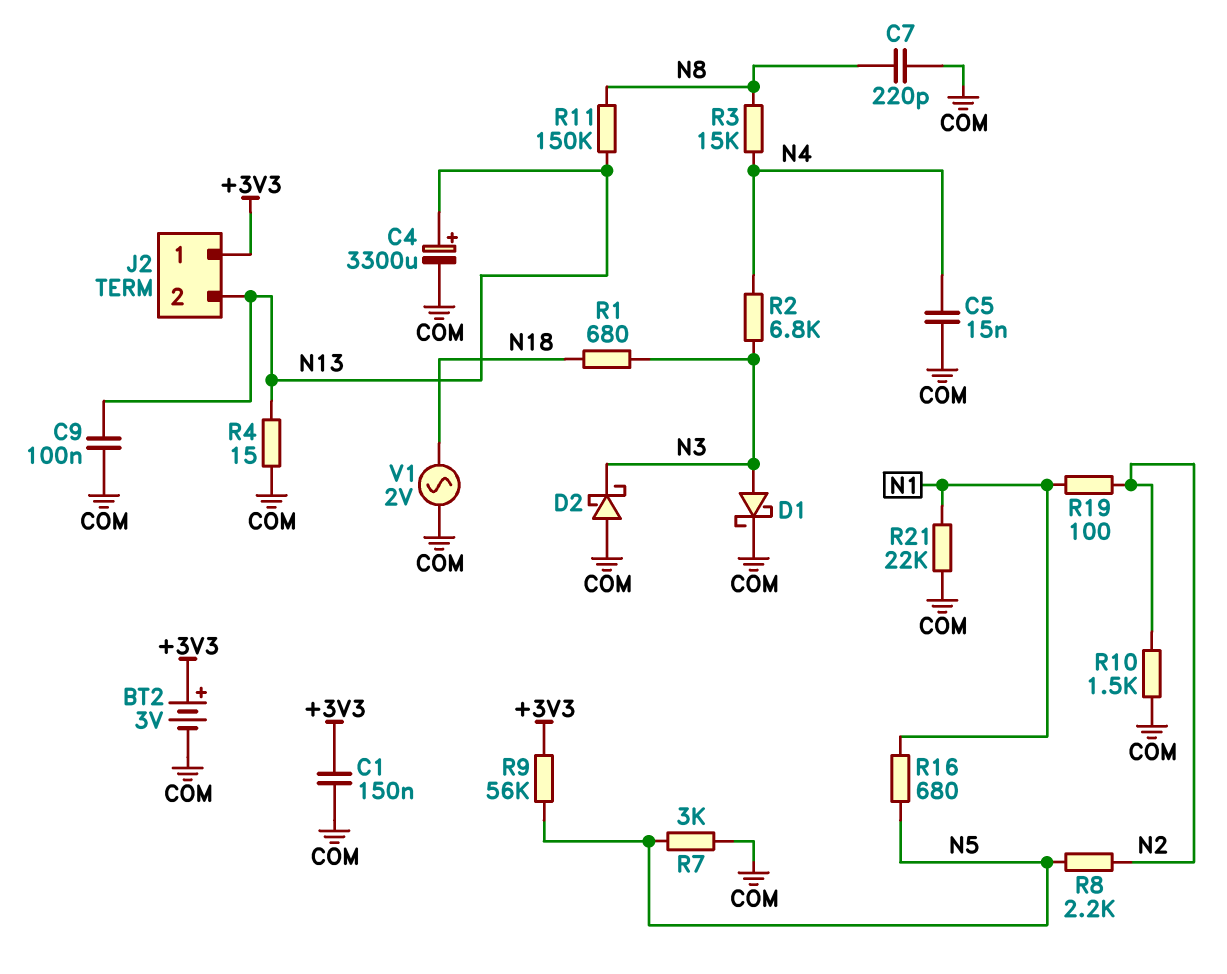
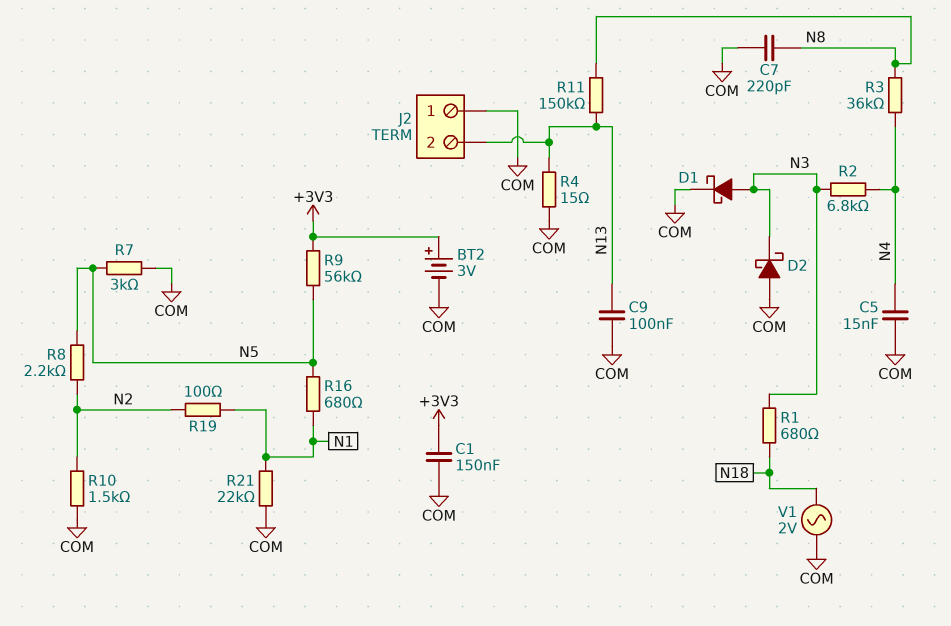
C4: 3300uF (plus N13, minus COM) -> none
J2 pin 1: +3V3 -> COM
R3: 15k (N4, N8) -> 36k (N4, N8)

